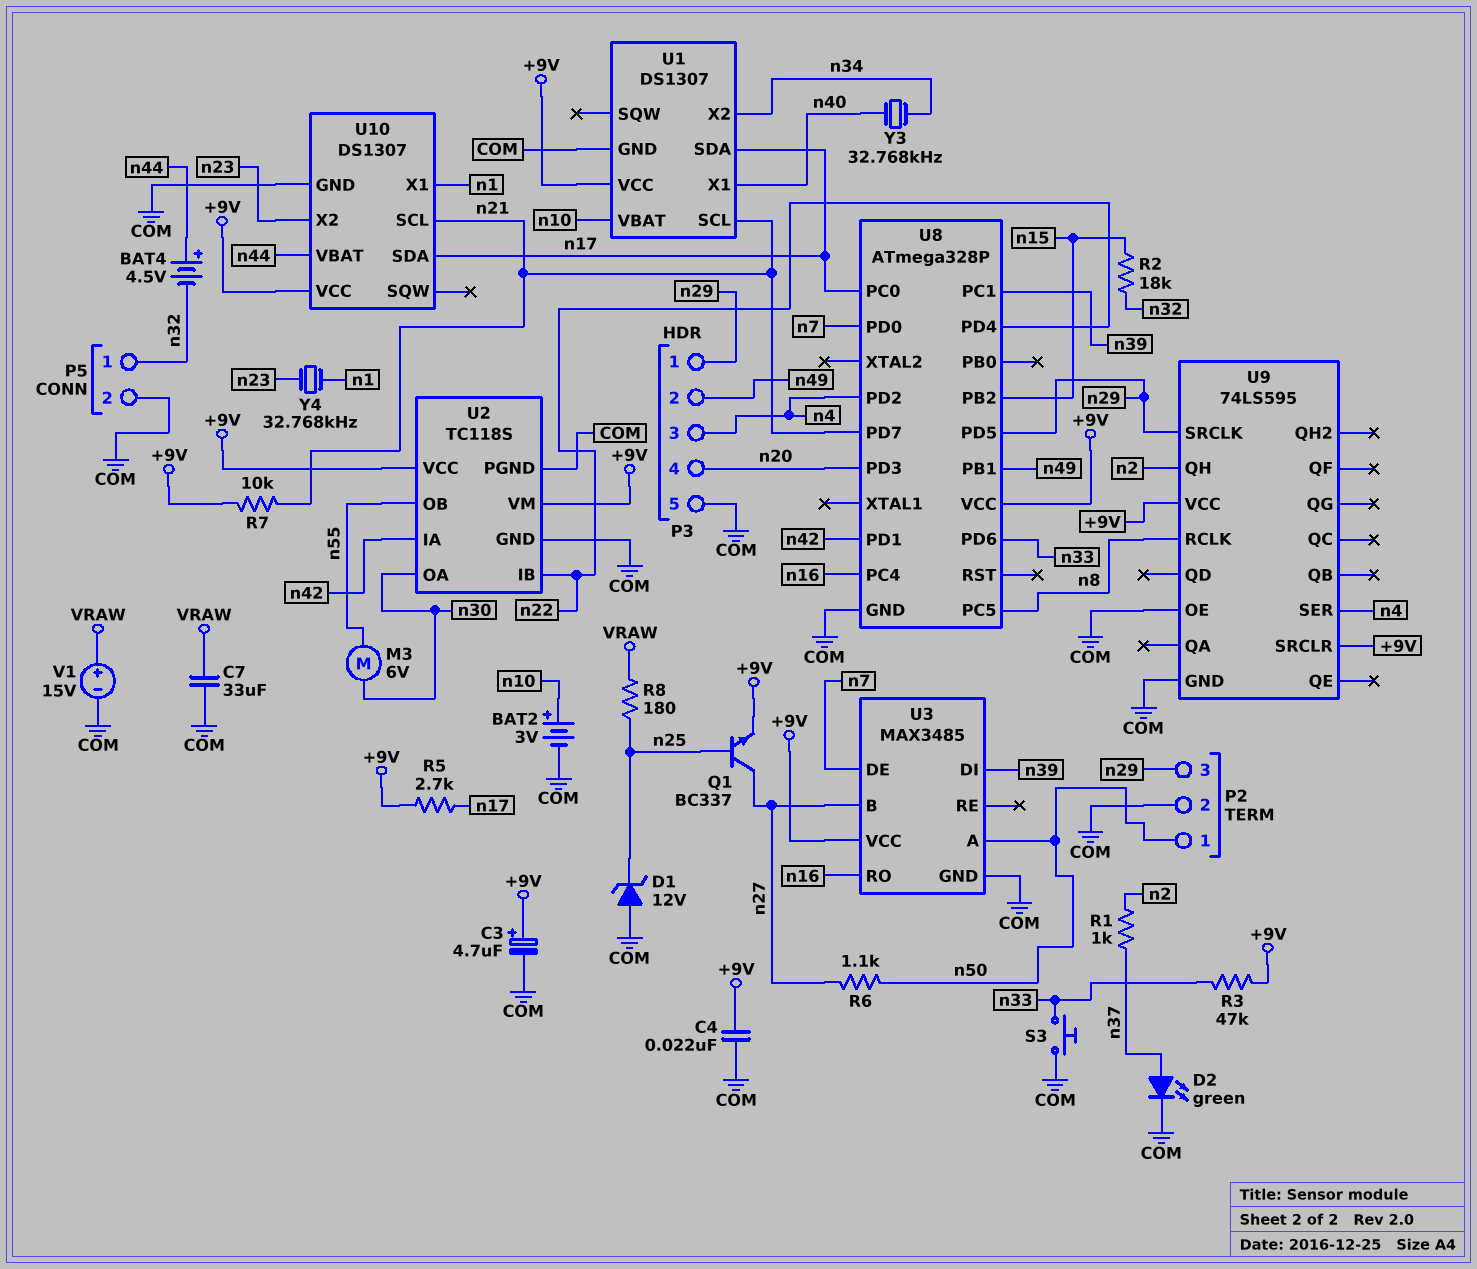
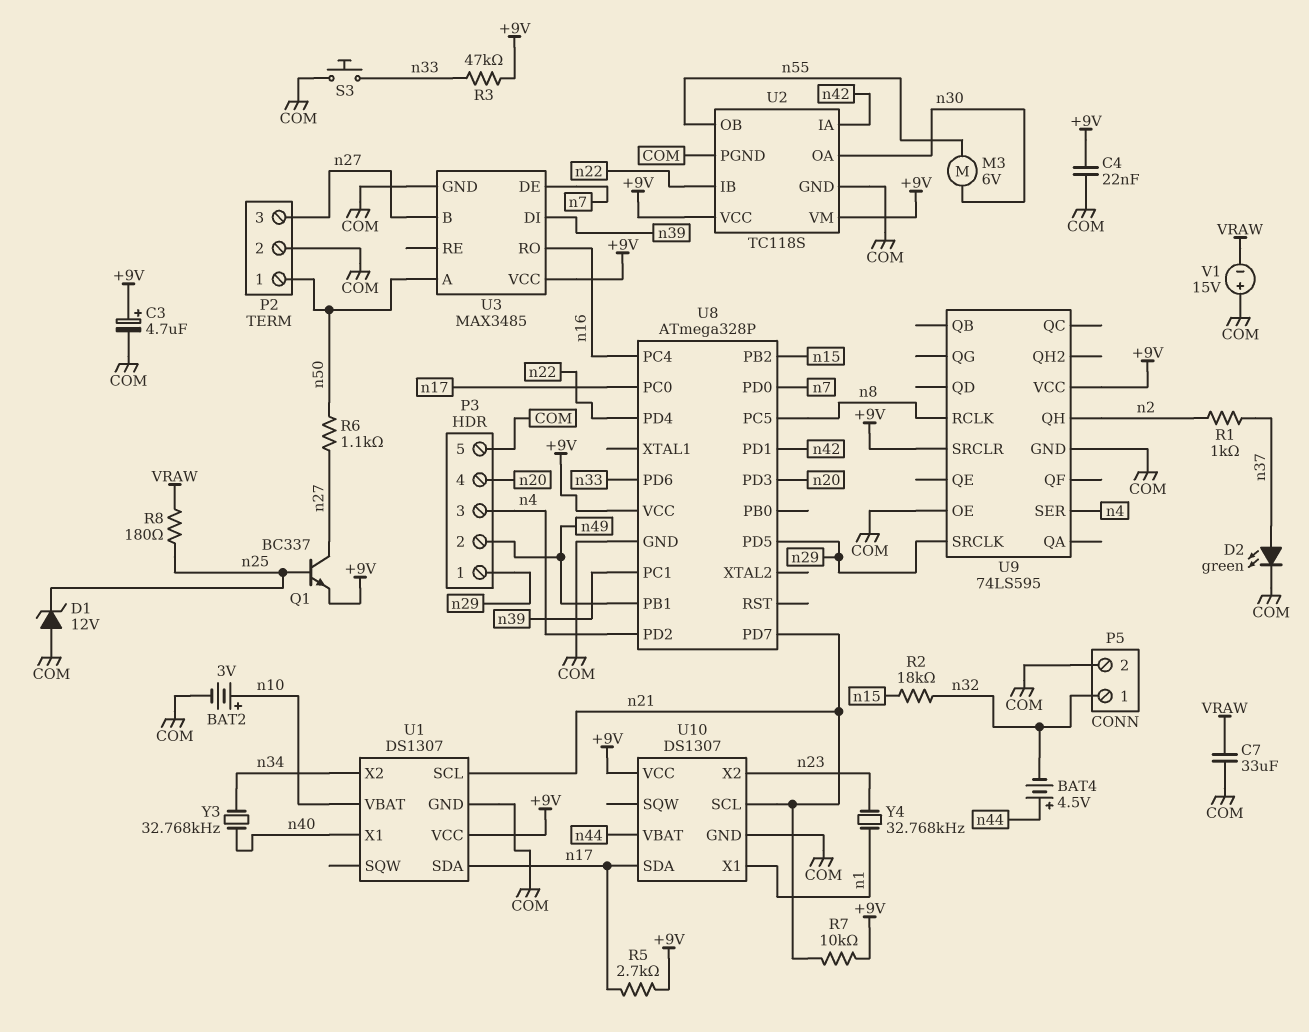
P2 pin 3: n29 -> n27
V1: 15V (plus VRAW, minus COM) -> 15V (plus COM, minus VRAW)

